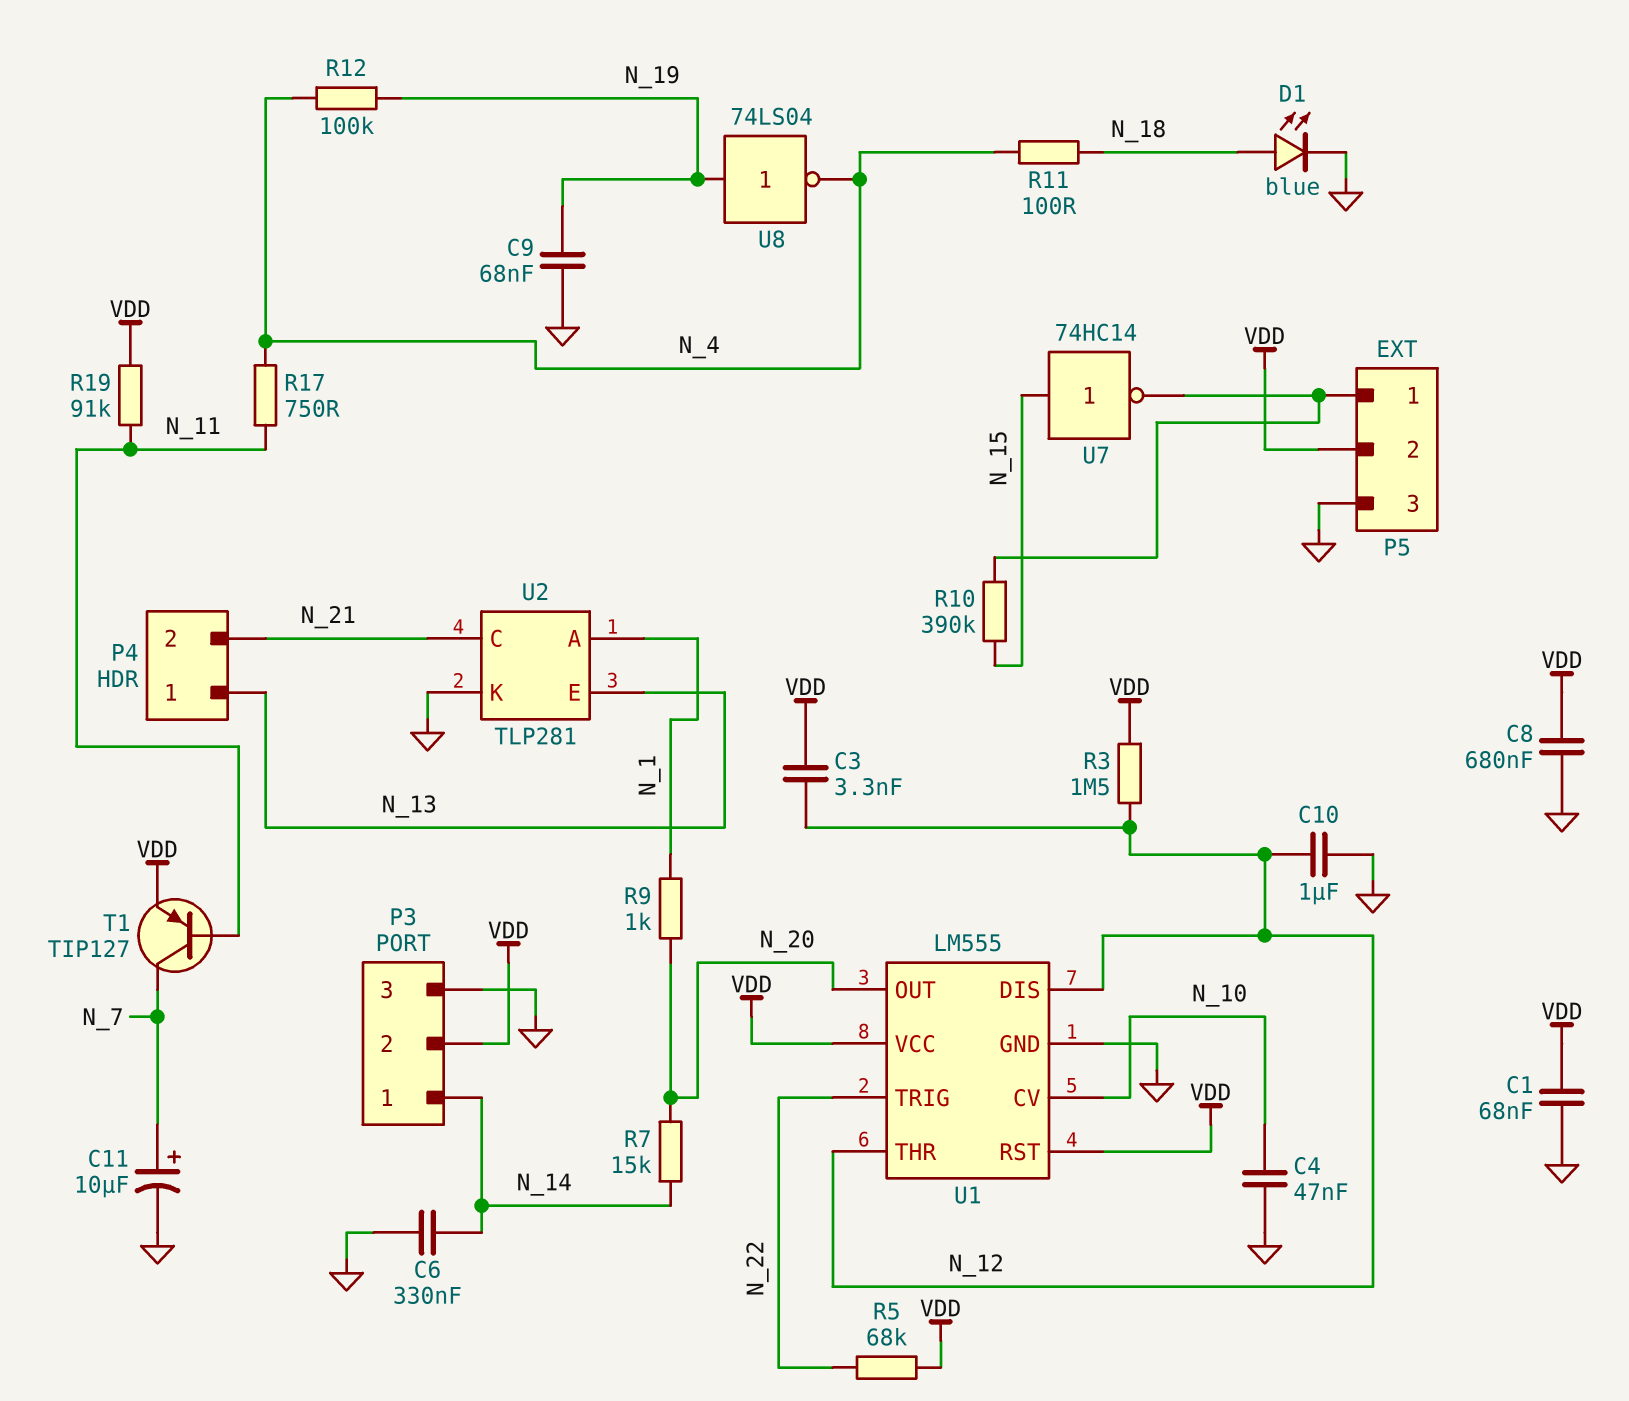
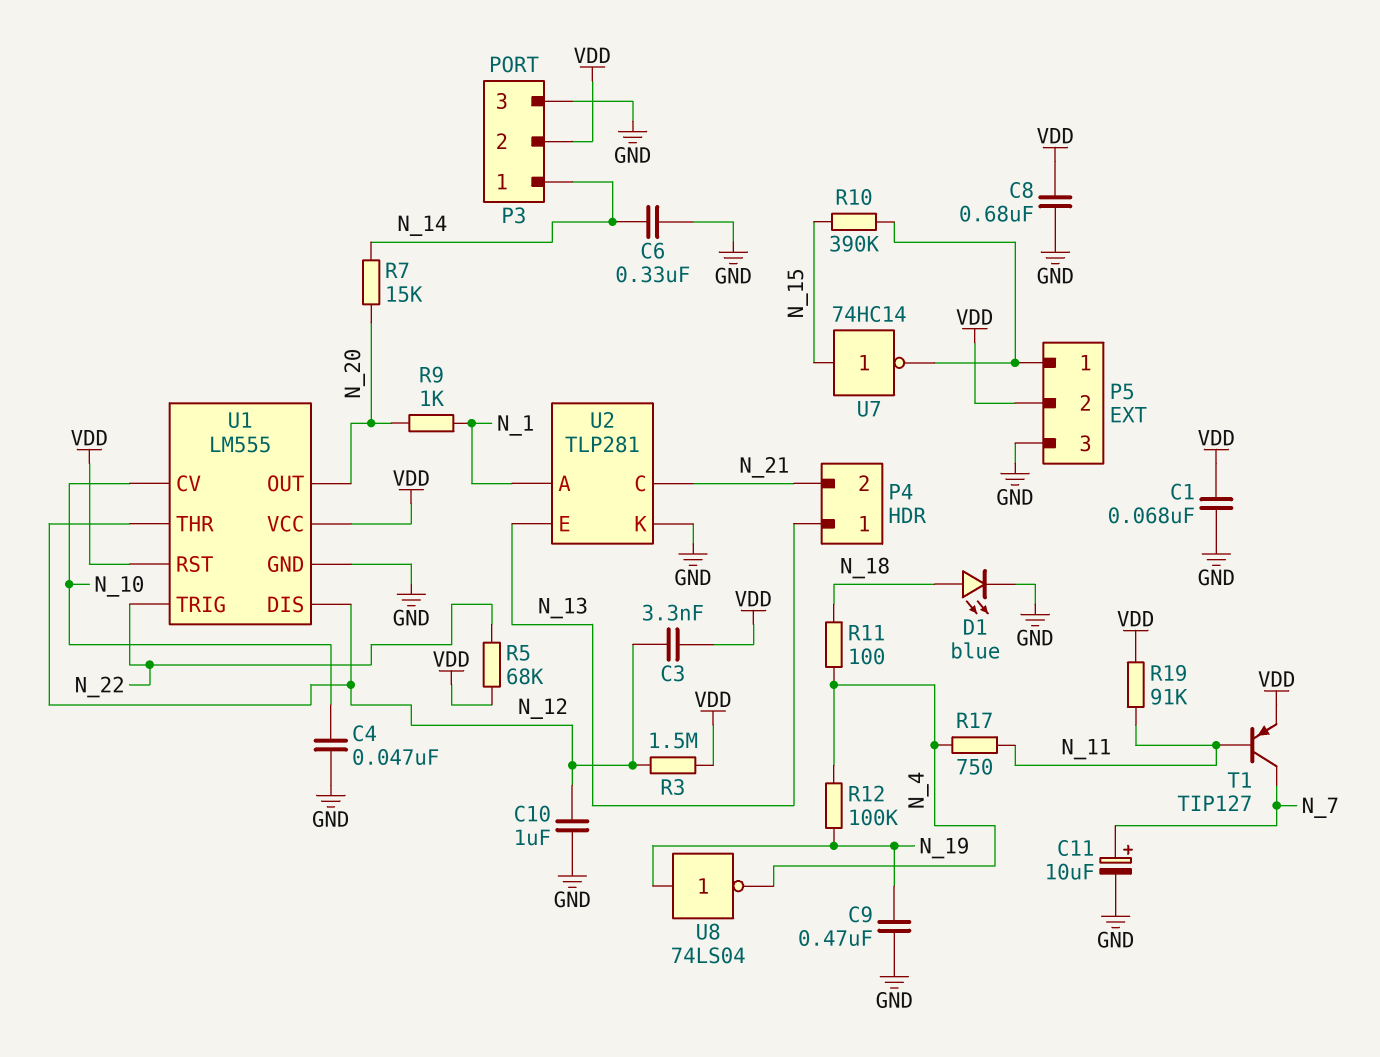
C9: 68nF (GND, N_19) -> 470nF (GND, N_19)

